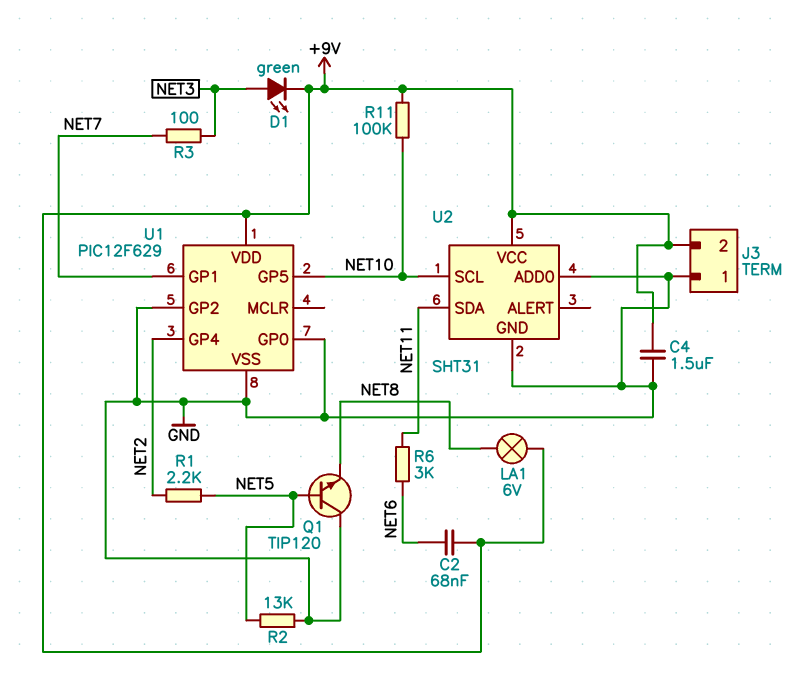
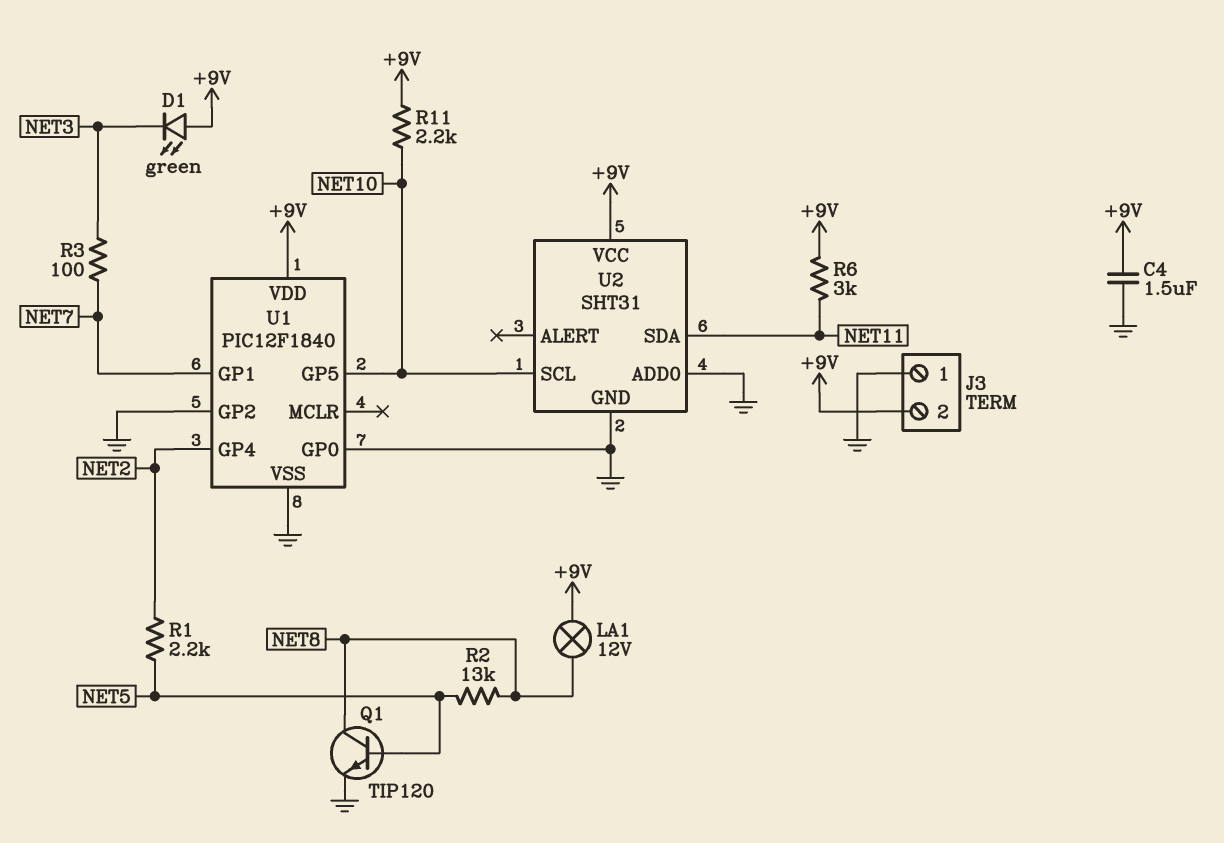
C2: 68nF (+9V, NET6) -> none
D1: LED green (A NET3, K +9V) -> LED green (A +9V, K NET3)
LA1: lamp 6V (+9V, NET8) -> lamp 12V (+9V, NET8)
Q1: NPN TIP120 (B NET5, C GND, E NET8) -> NPN TIP120 (B NET5, C NET8, E GND)
R2: 13k (GND, NET5) -> 13k (NET5, NET8)
R6: 3k (NET6, NET11) -> 3k (+9V, NET11)
R11: 100k (+9V, NET10) -> 2.2k (+9V, NET10)
U1: PIC12F629 -> PIC12F1840

